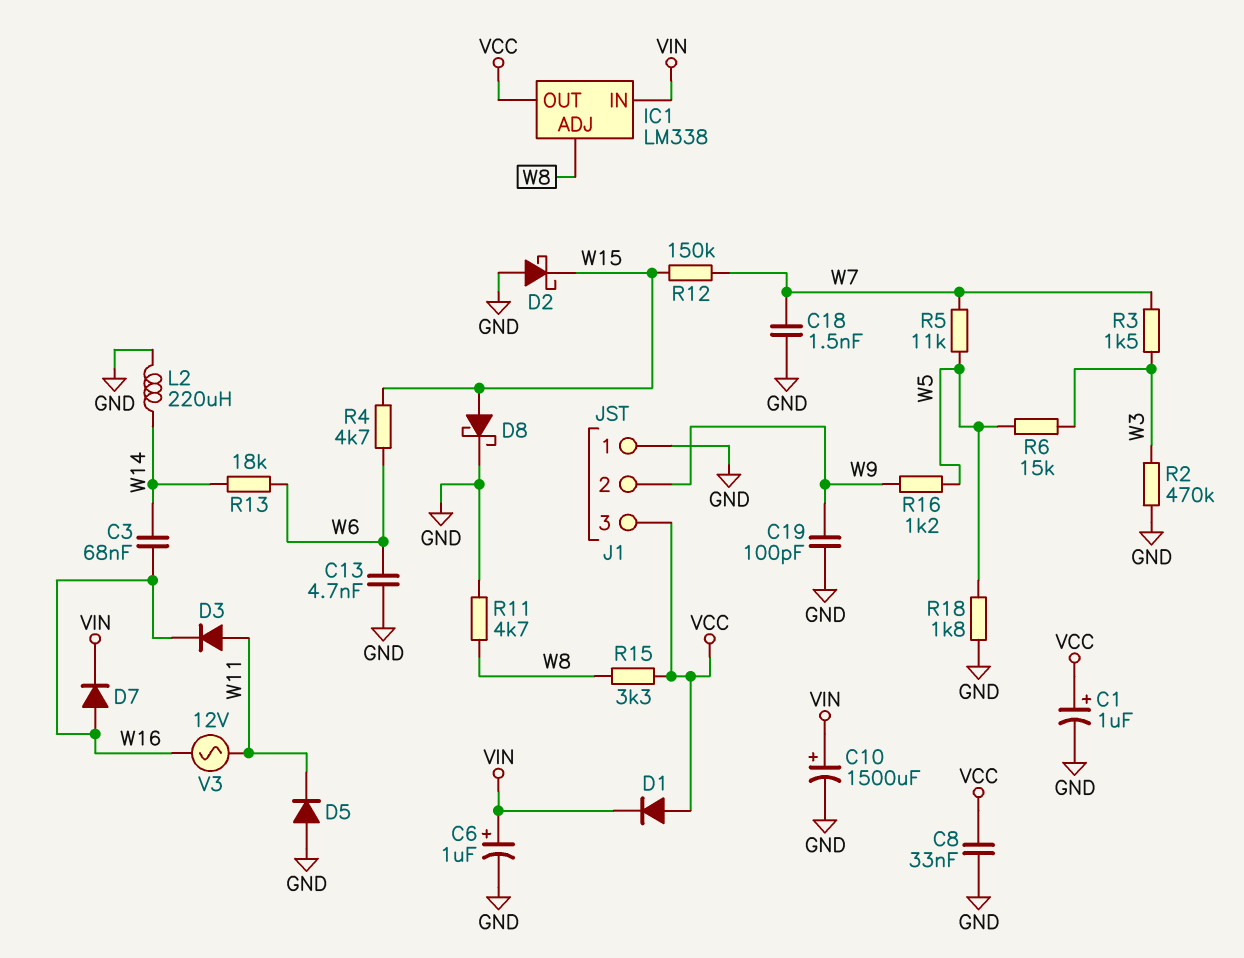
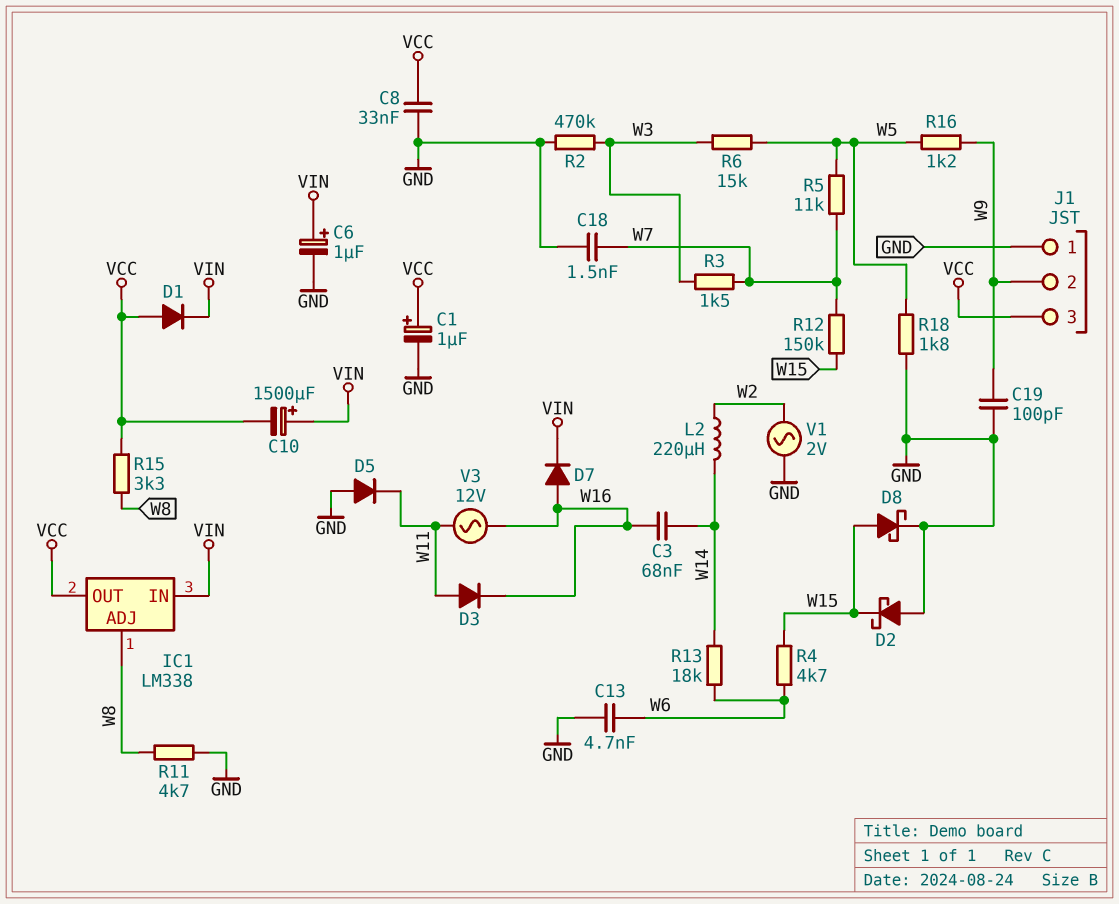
C10: 1500uF (plus VIN, minus GND) -> 1500uF (plus VIN, minus VCC)
L2: 220uH (GND, W14) -> 220uH (W2, W14)
V1: none -> AC 2V (GND, W2)

